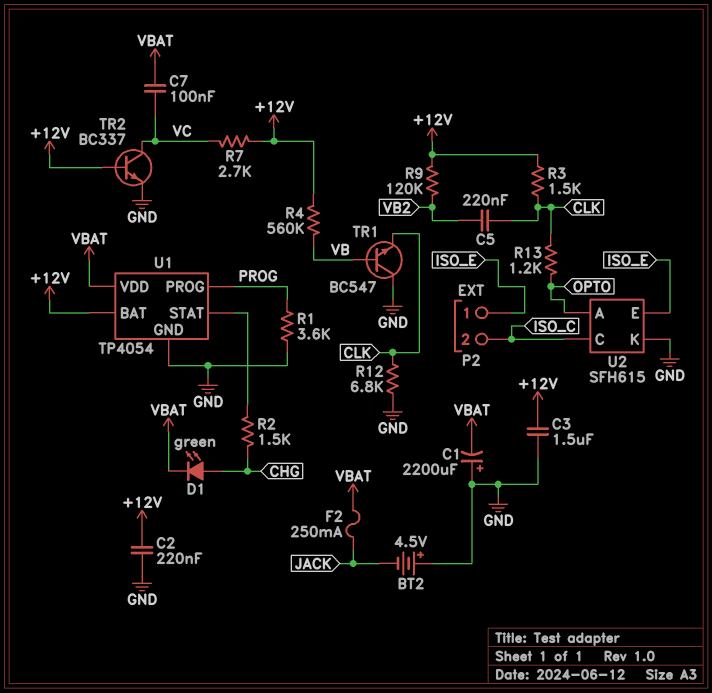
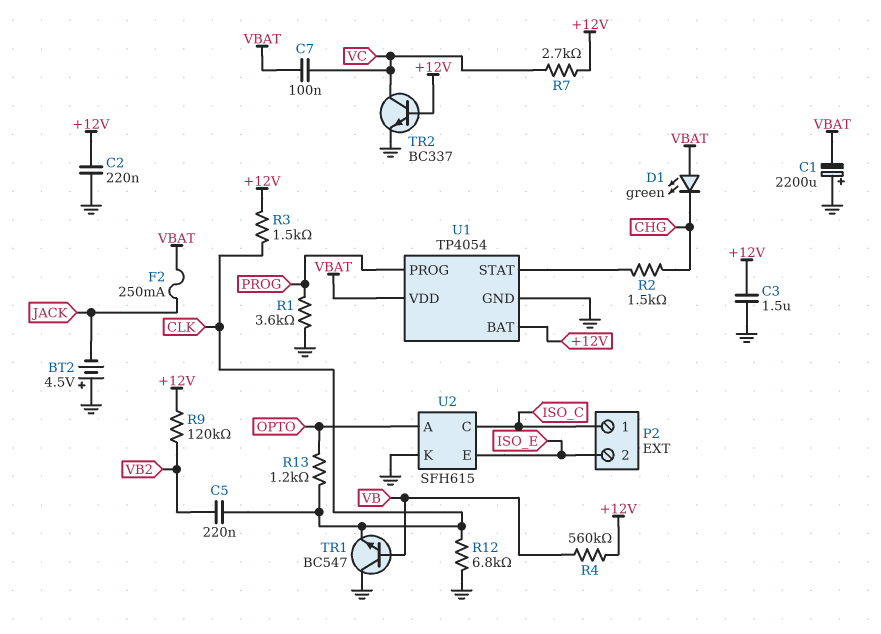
D1: LED green (A CHG, K VBAT) -> LED green (A VBAT, K CHG)
P2 pin 1: ISO_E -> ISO_C
P2 pin 2: ISO_C -> ISO_E

